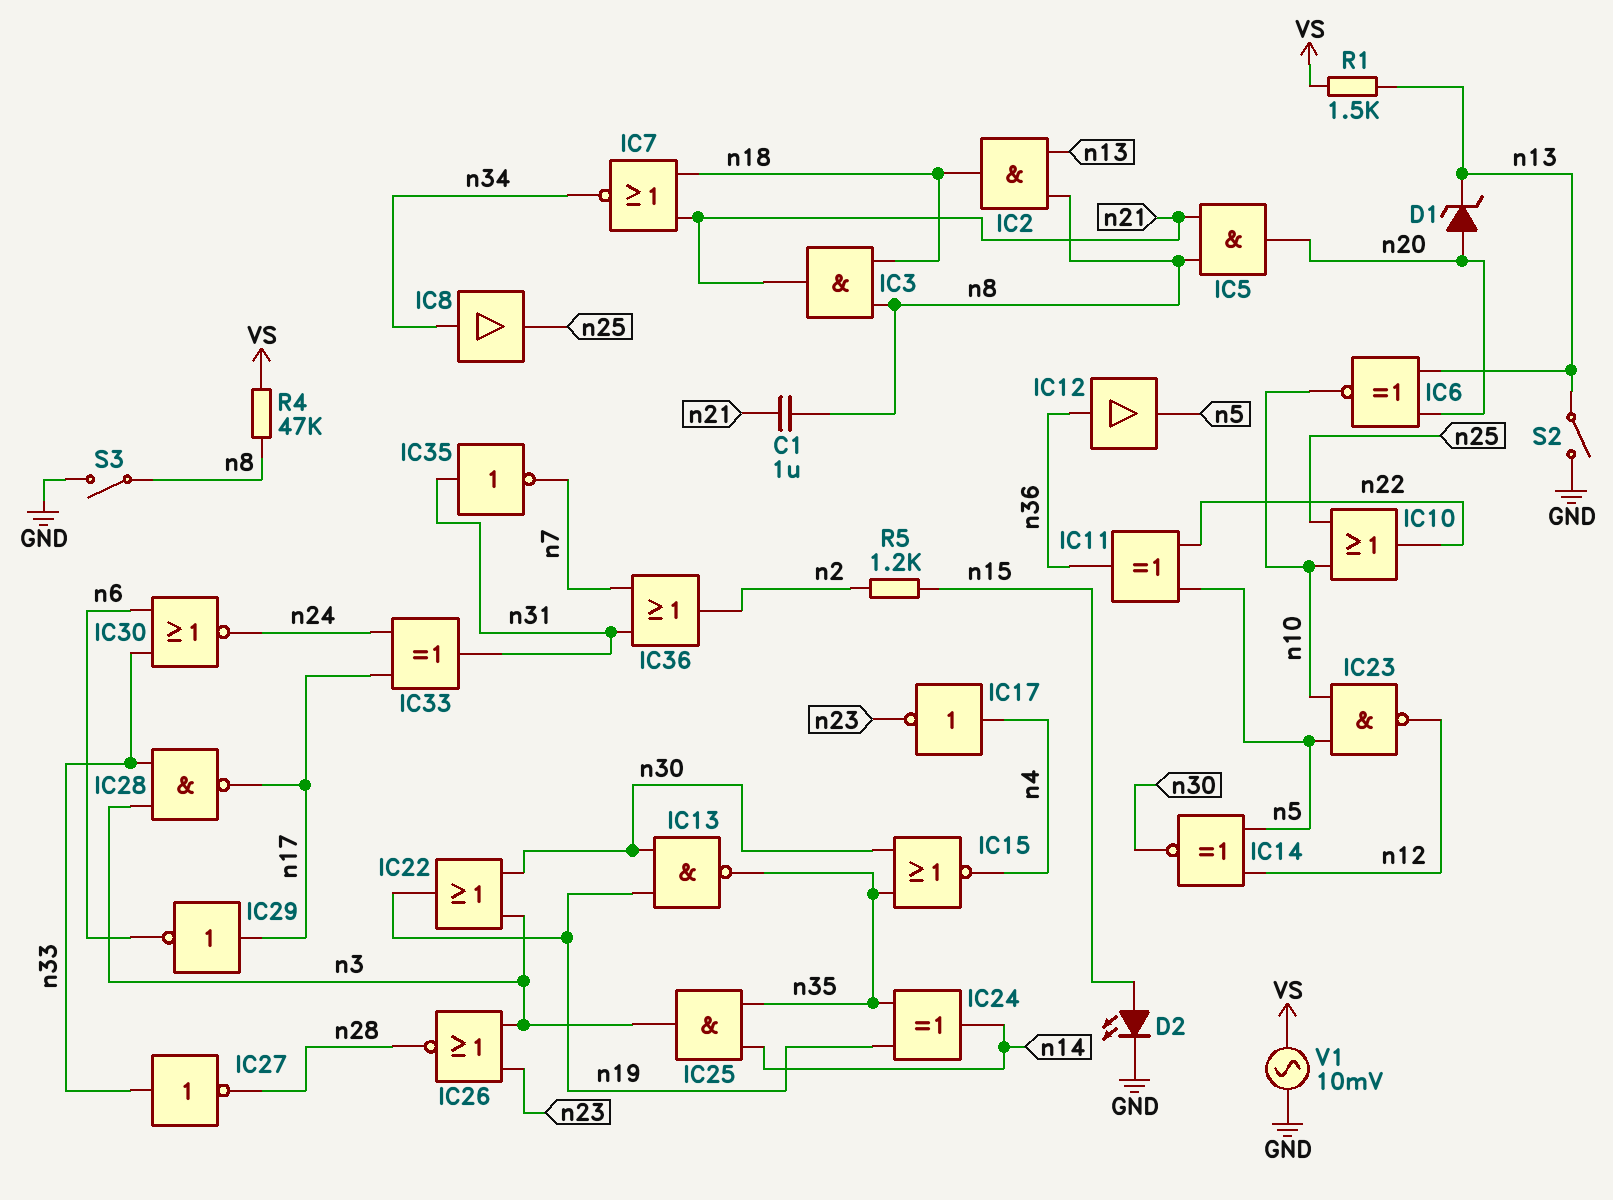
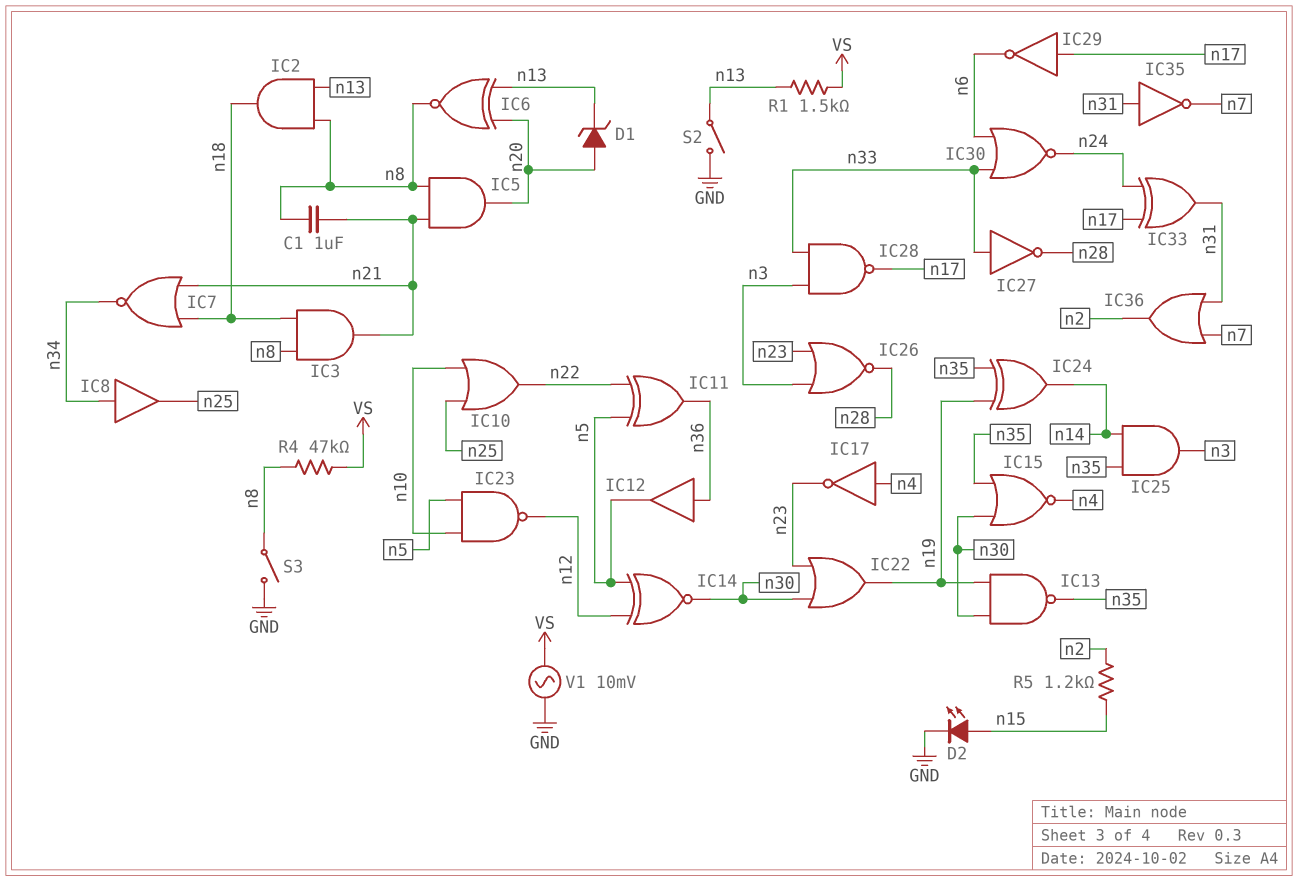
IC6: XNOR (in n13, in n20, out n10) -> XNOR (in n13, in n20, out n8)
IC22: OR (in n3, in n30, out n19) -> OR (in n23, in n30, out n19)

